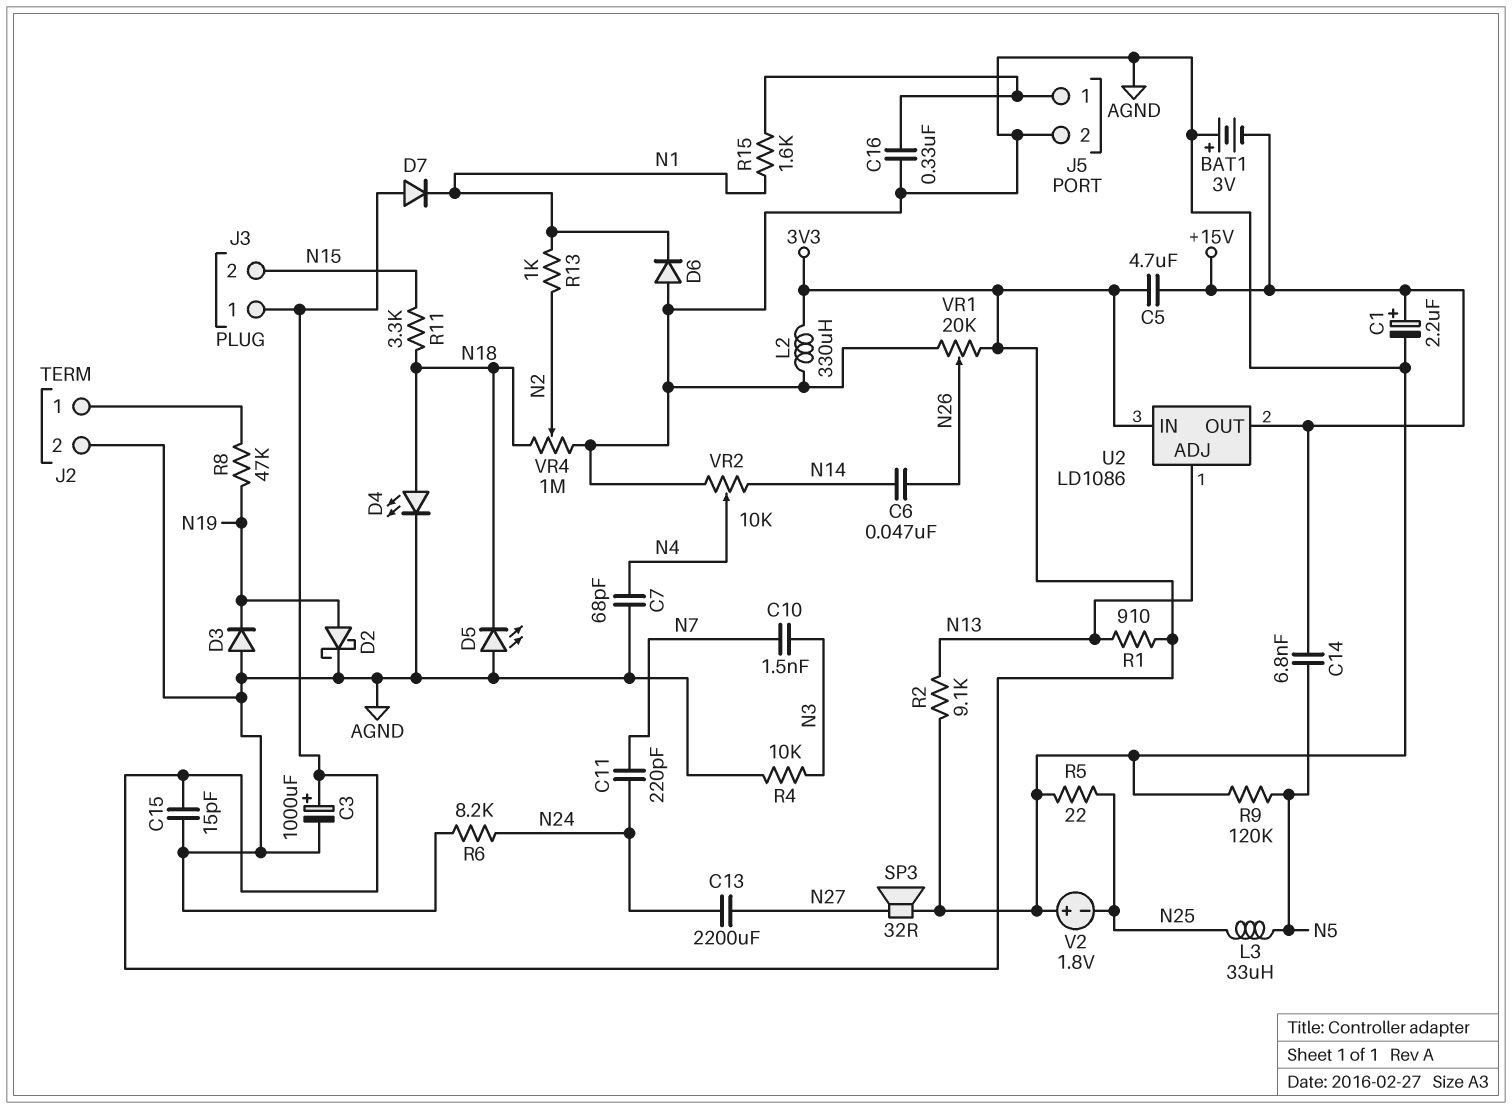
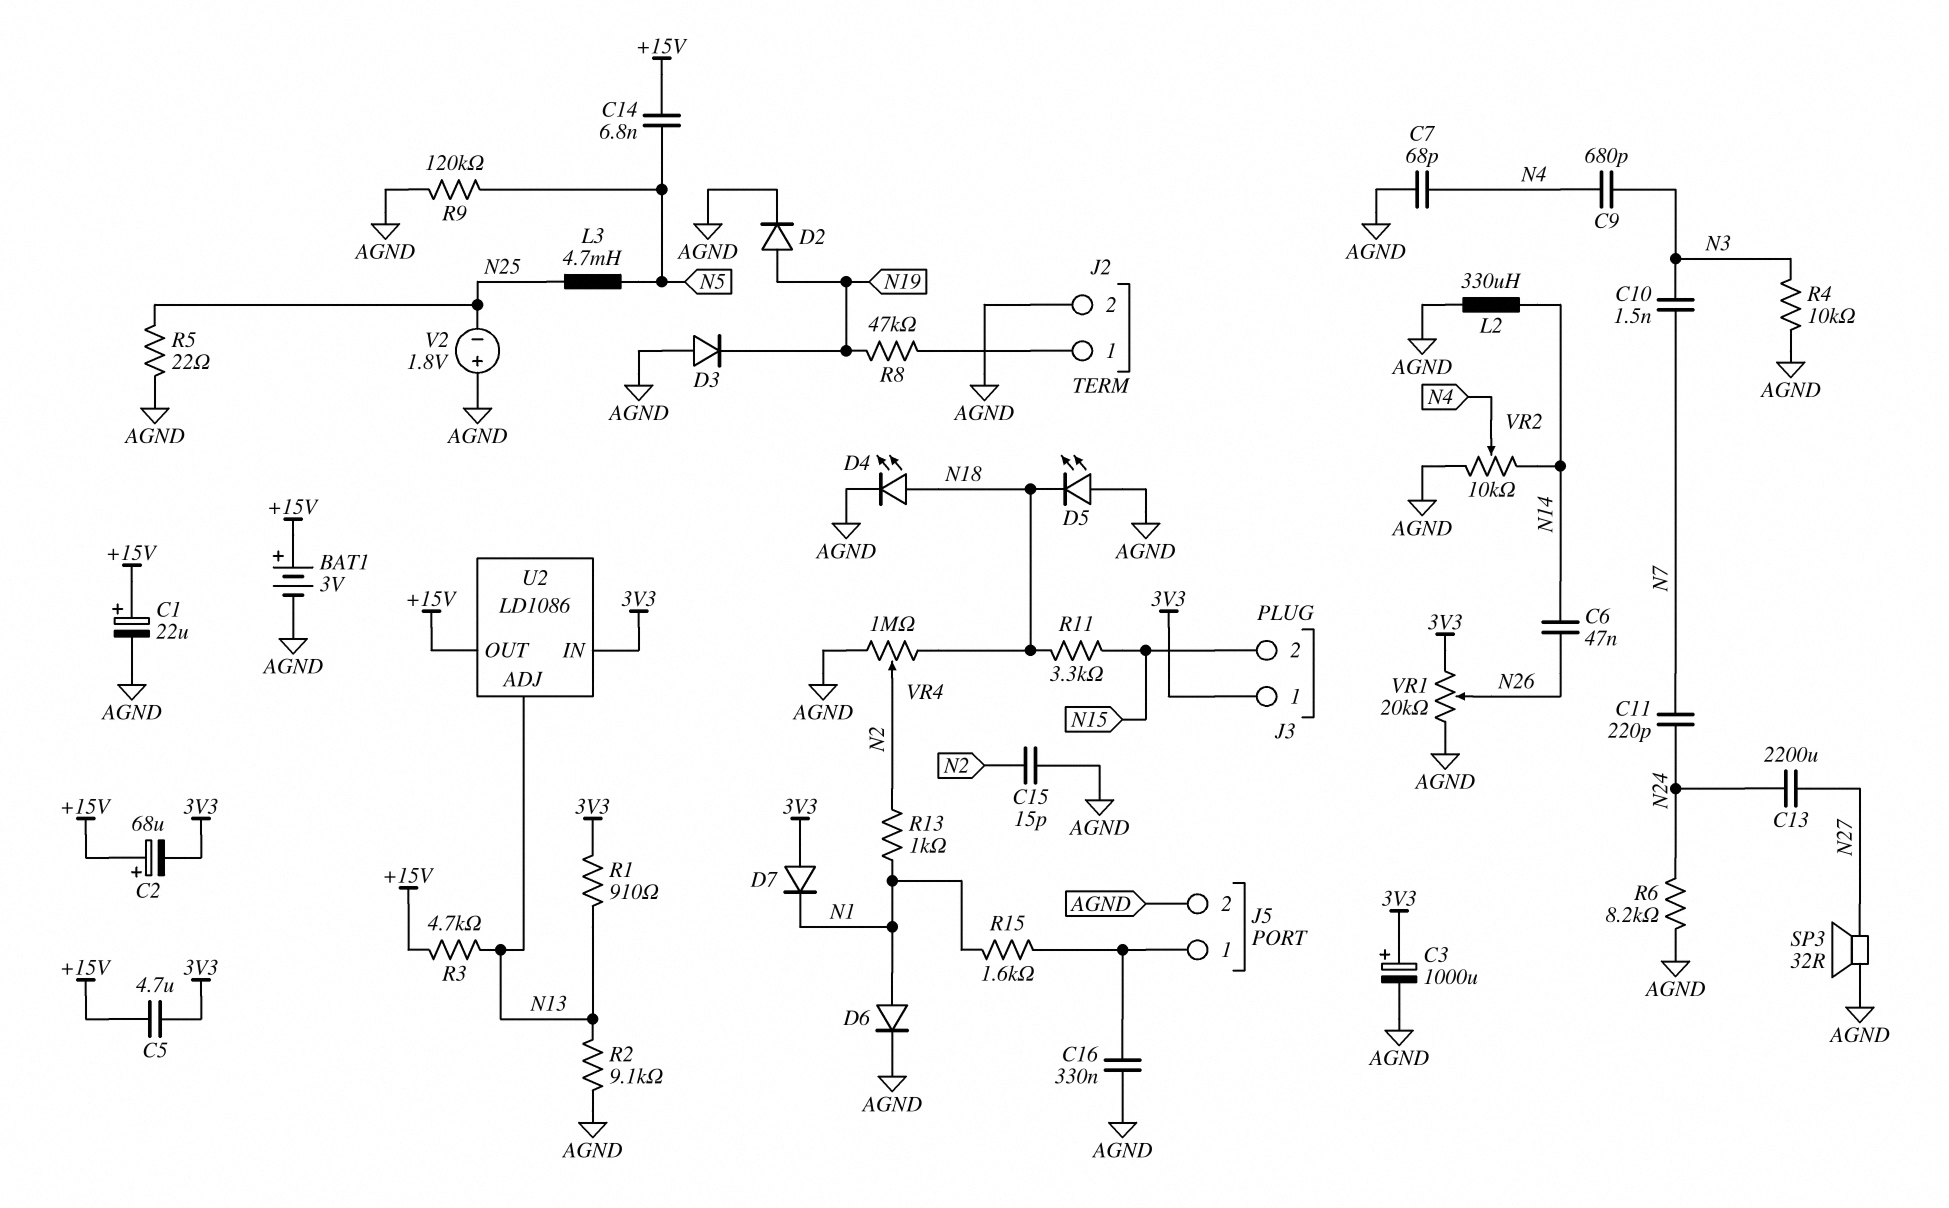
BAT1: 3V (plus AGND, minus +15V) -> 3V (plus +15V, minus AGND)
C1: 2.2uF (plus +15V, minus AGND) -> 22uF (plus +15V, minus AGND)
C2: none -> 68uF (plus +15V, minus 3V3)
C9: none -> 680pF (N3, N4)
C15: 15pF (3V3, AGND) -> 15pF (AGND, N2)
D2: schottky (A N19, K AGND) -> diode (A N19, K AGND)
D6: diode (A AGND, K N1) -> diode (A N1, K AGND)
L2: 330uH (3V3, AGND) -> 330uH (AGND, N14)
L3: 33uH (N5, N25) -> 4.7mH (N5, N25)
R3: none -> 4.7k (+15V, N13)

